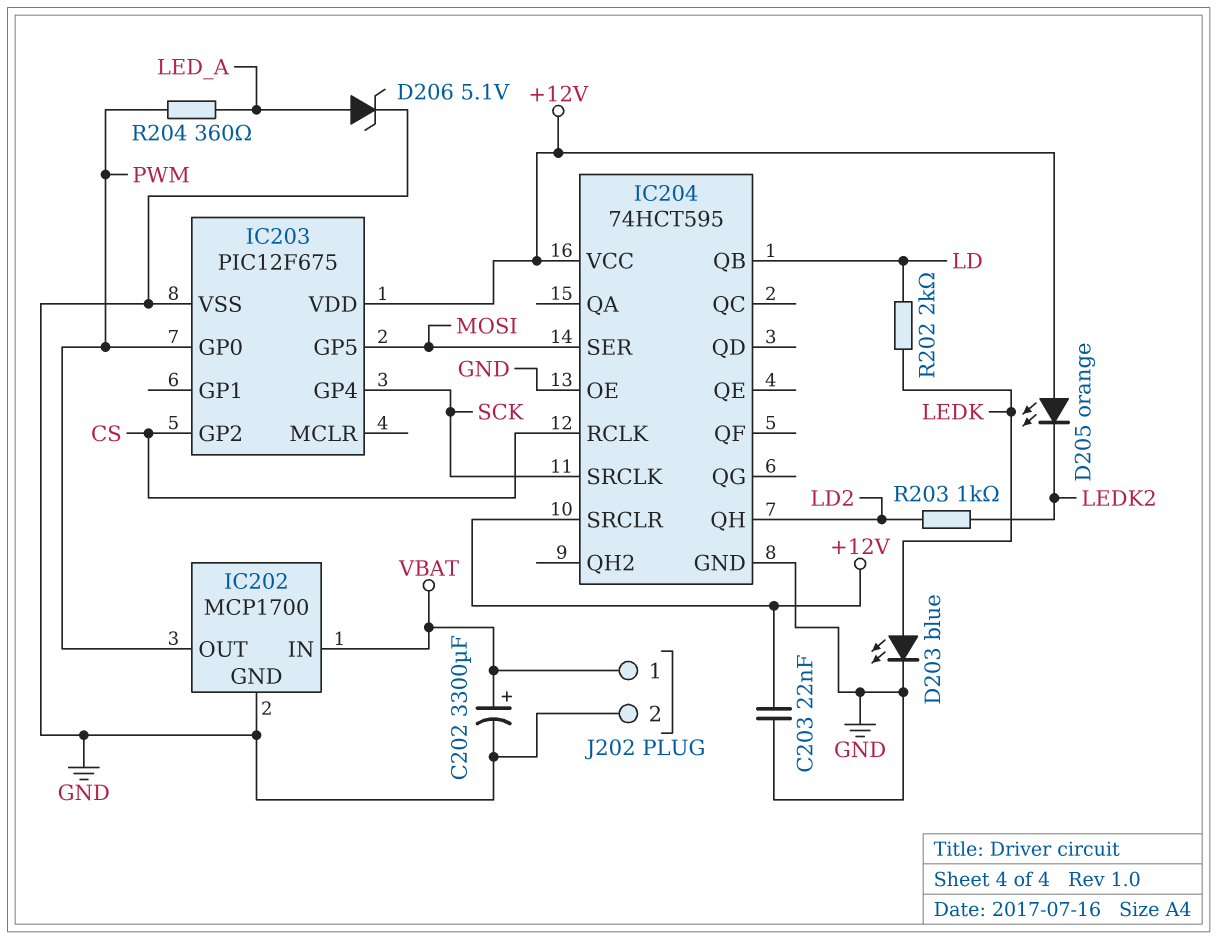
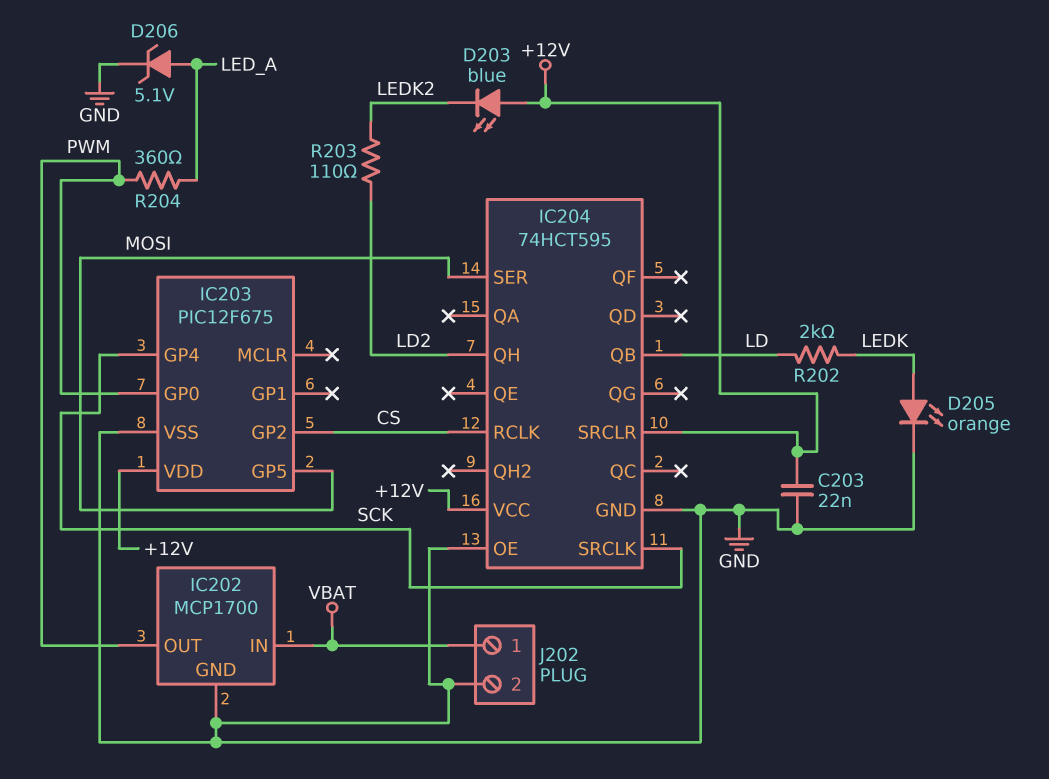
C202: 3300uF (plus VBAT, minus GND) -> none
D203: LED blue (A LEDK, K GND) -> LED blue (A +12V, K LEDK2)
D205: LED orange (A +12V, K LEDK2) -> LED orange (A LEDK, K GND)
R203: 1k (LD2, LEDK2) -> 110 (LD2, LEDK2)

